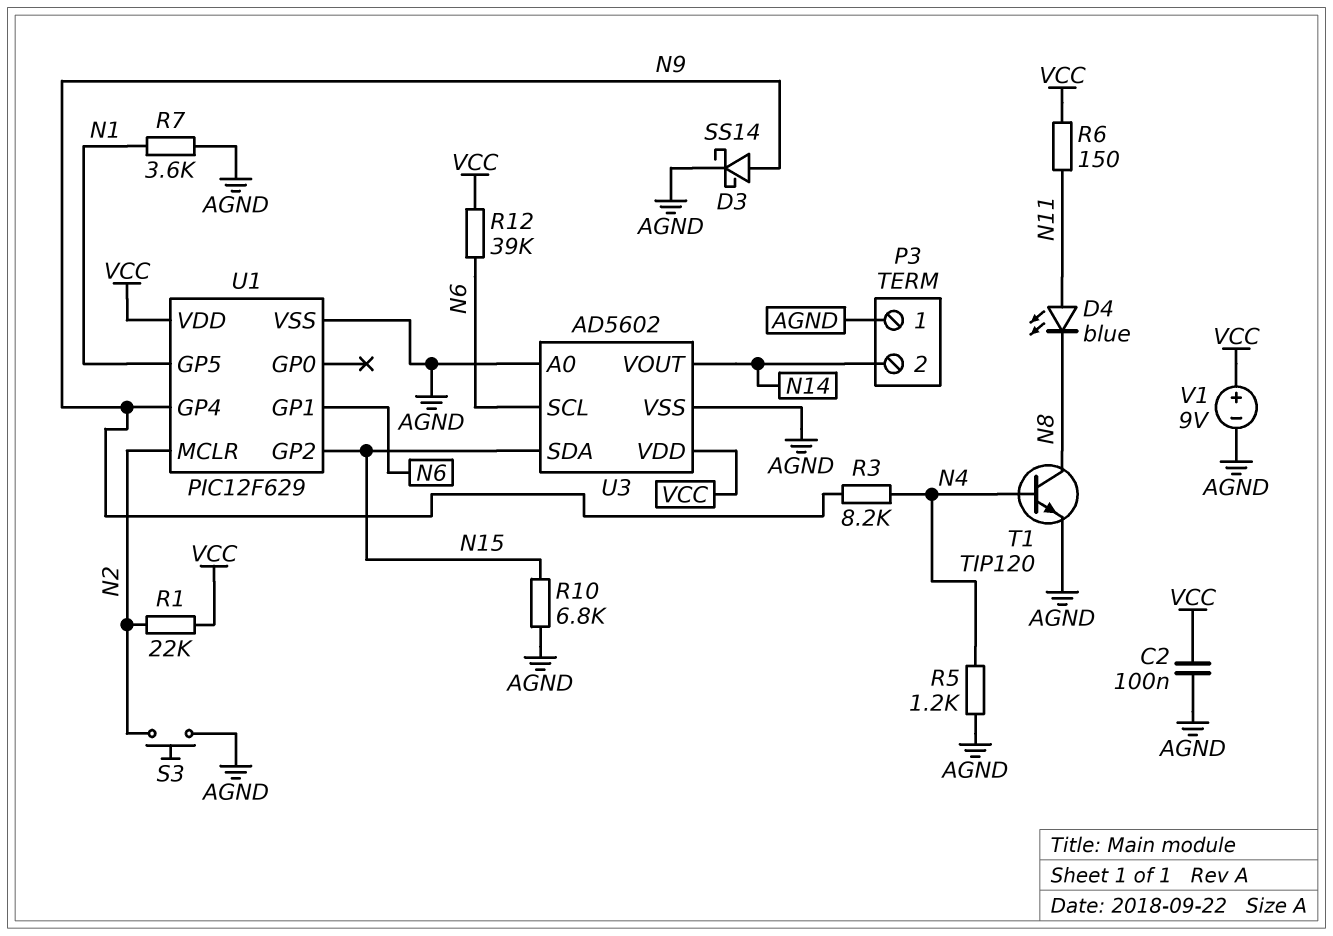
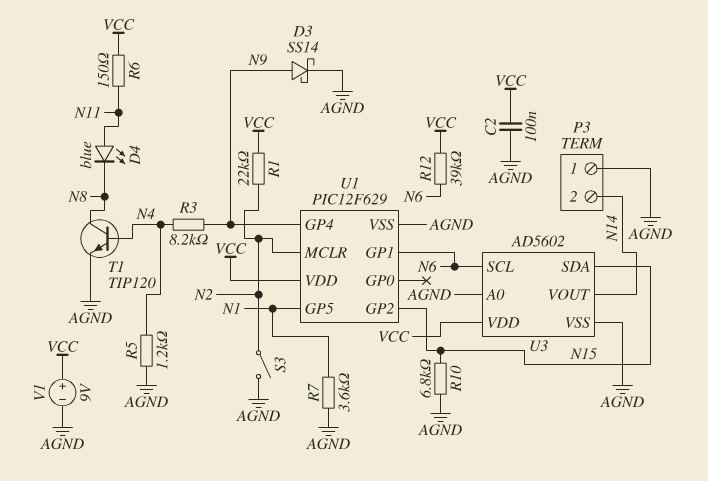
S3: button (AGND, N2) -> switch (AGND, N2)

